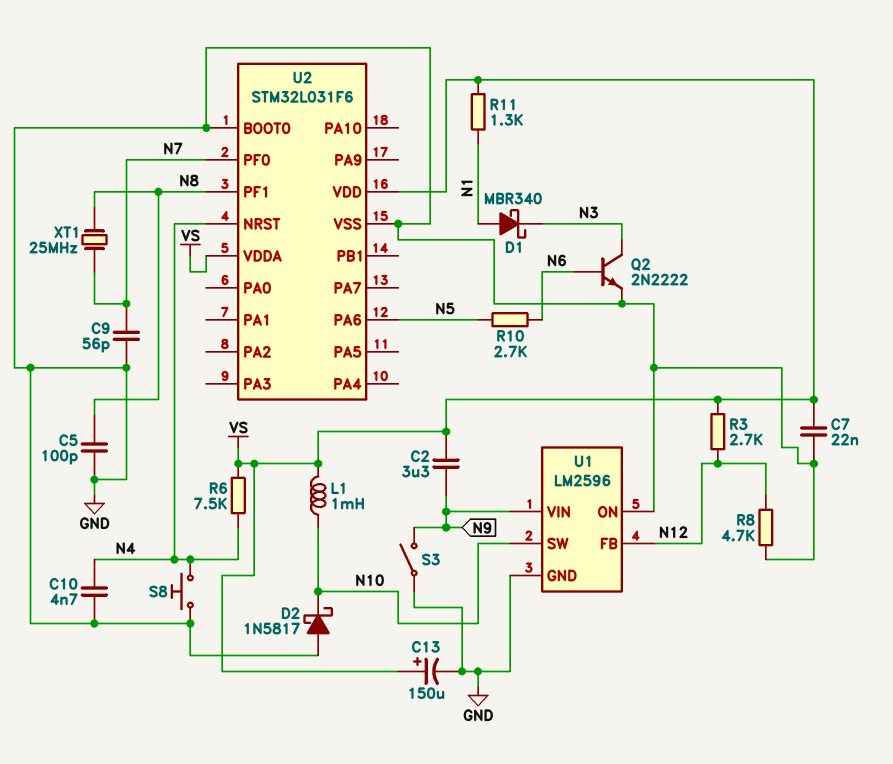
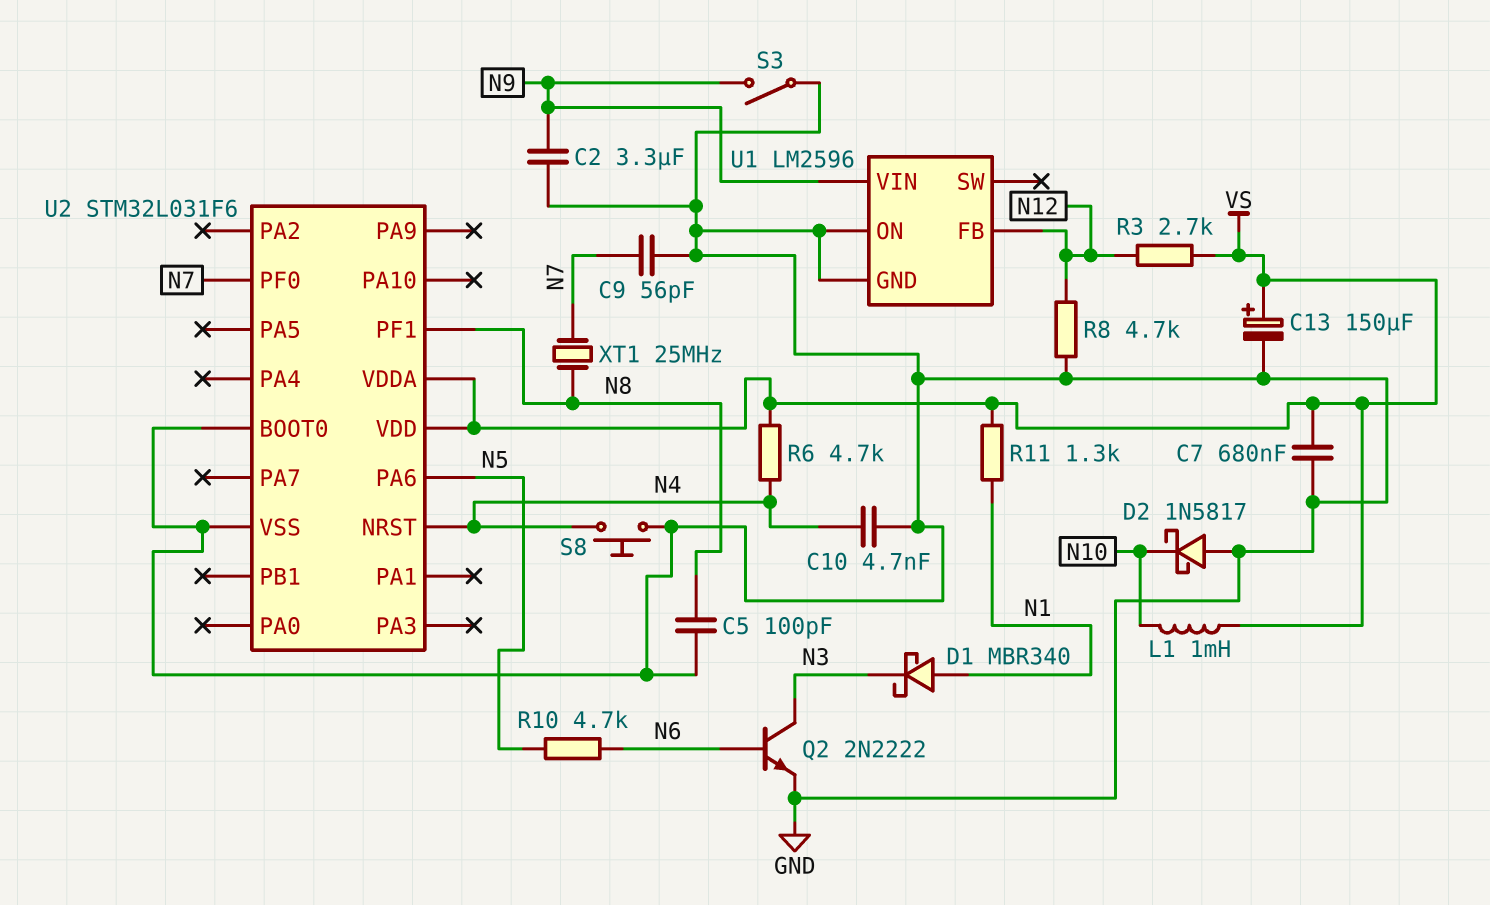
C2: 3.3uF (N9, VS) -> 3.3uF (GND, N9)
C7: 22nF (GND, VS) -> 680nF (GND, VS)
R6: 7.5k (N4, VS) -> 4.7k (N4, VS)
R10: 2.7k (N5, N6) -> 4.7k (N5, N6)
U1 pin SW: N10 -> none

